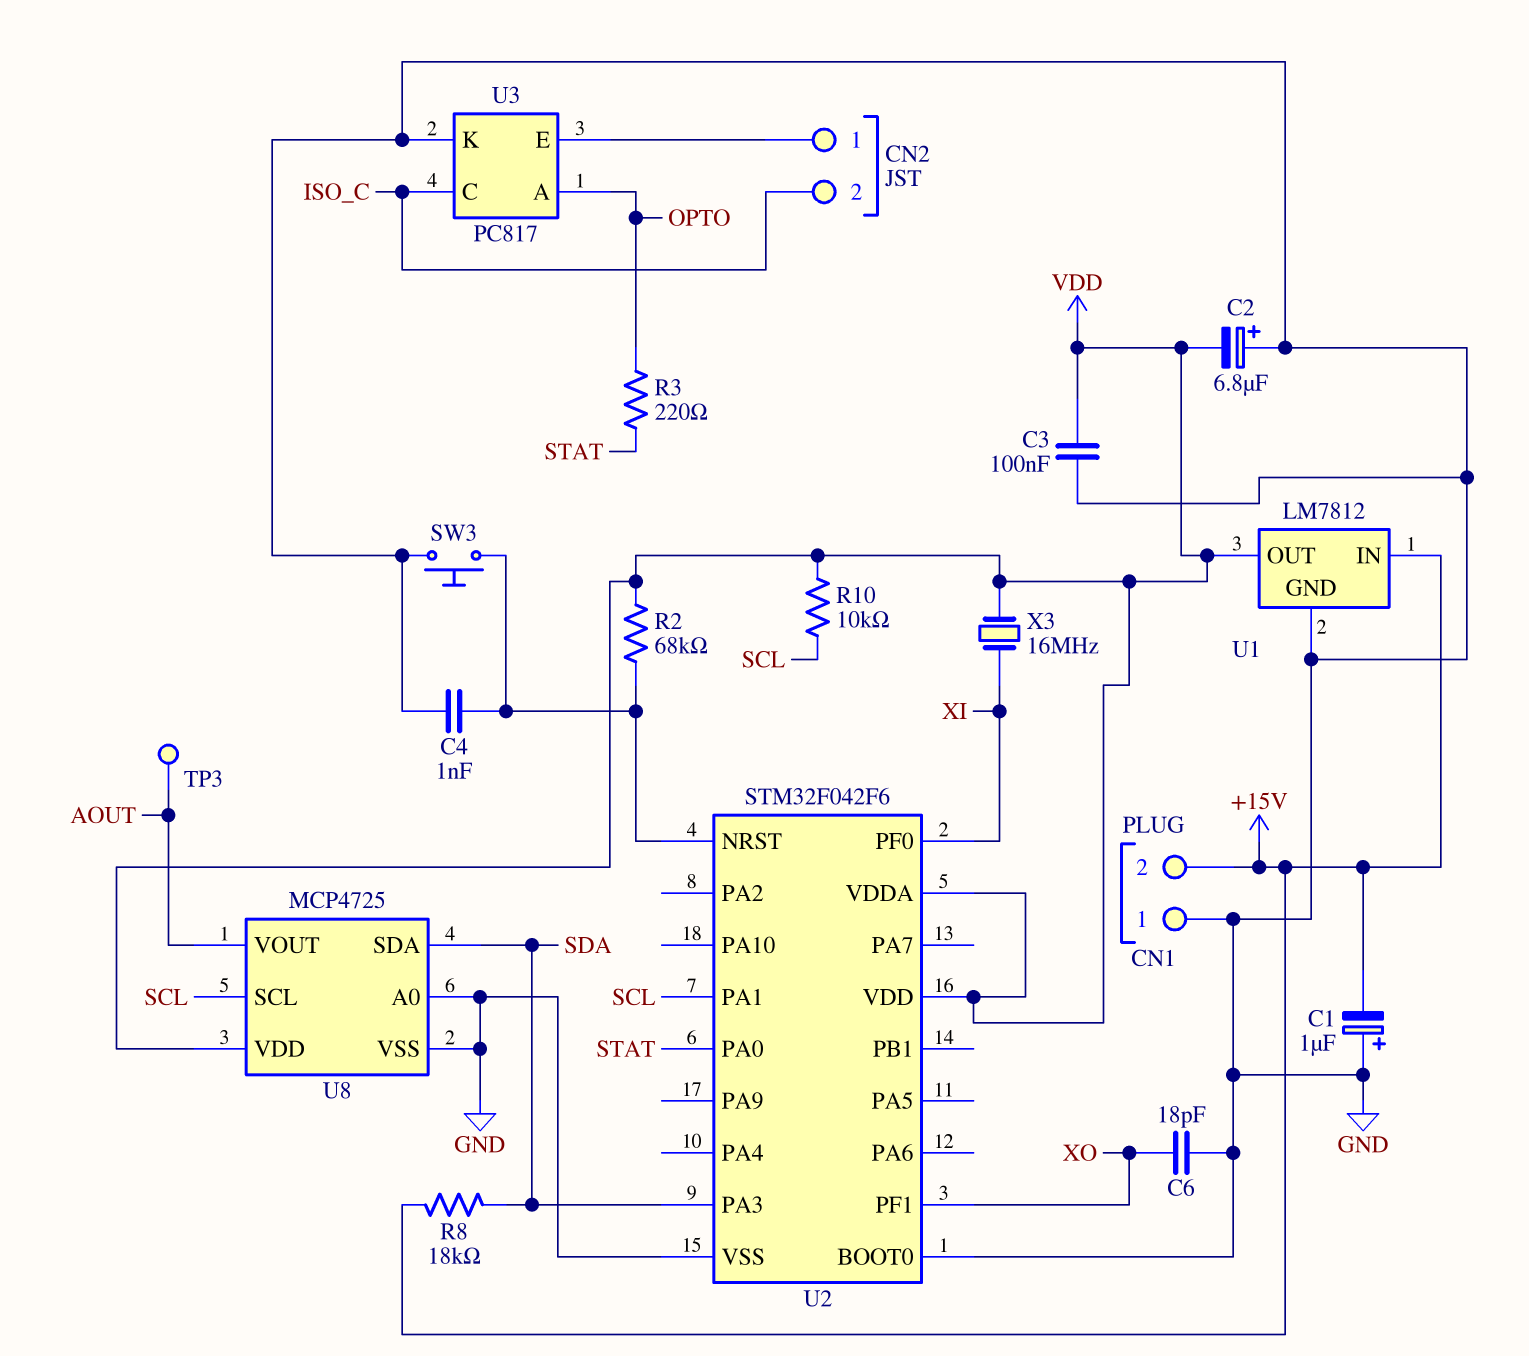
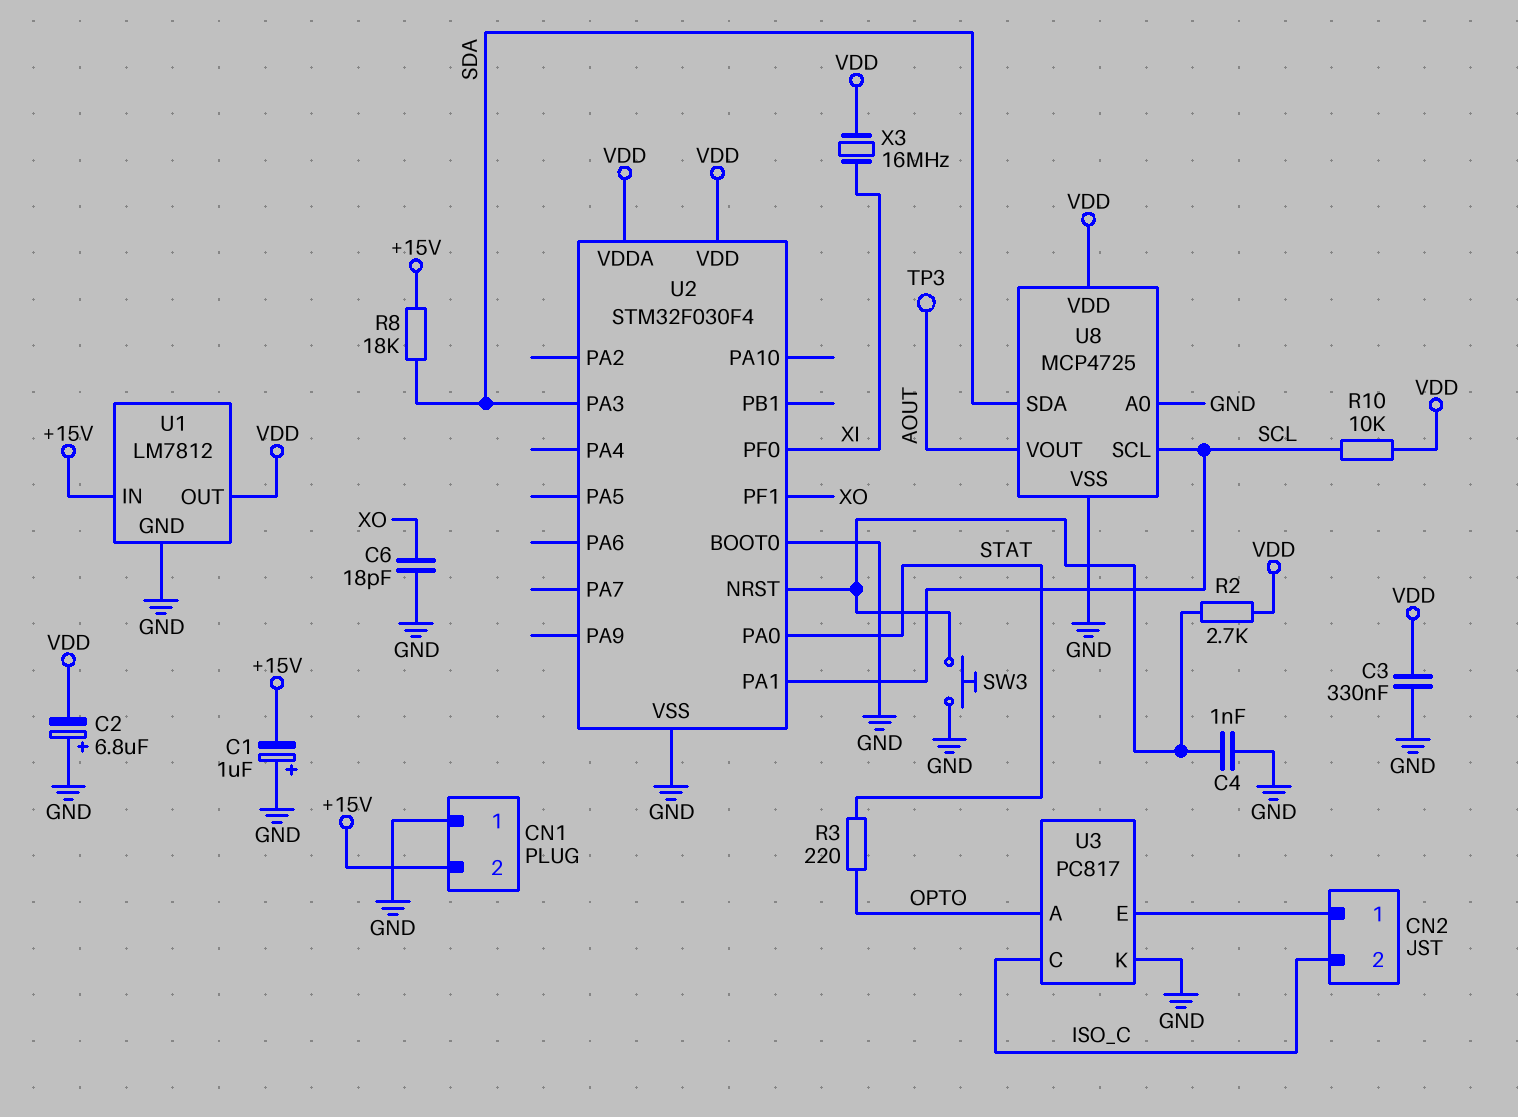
C3: 100nF (GND, VDD) -> 330nF (GND, VDD)
R2: 68k (U2/NRST, VDD) -> 2.7k (U2/NRST, VDD)
U2: STM32F042F6 -> STM32F030F4

